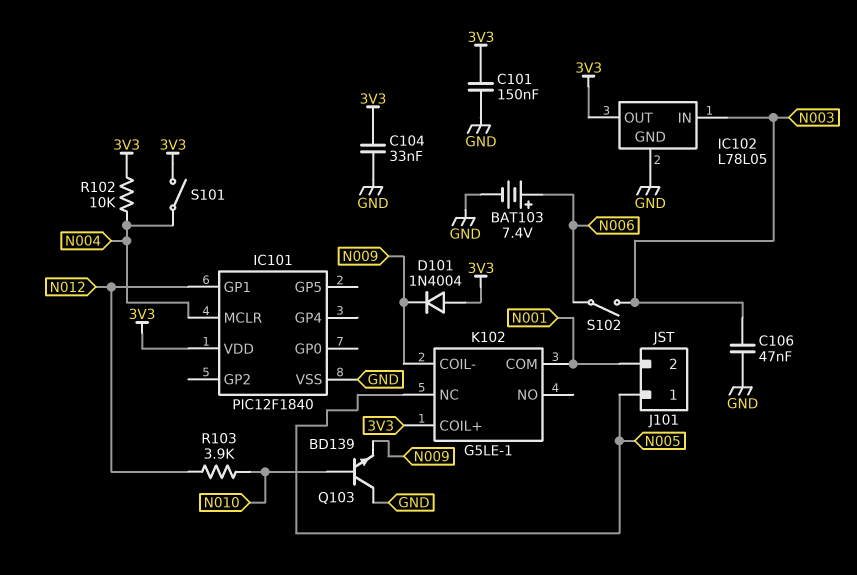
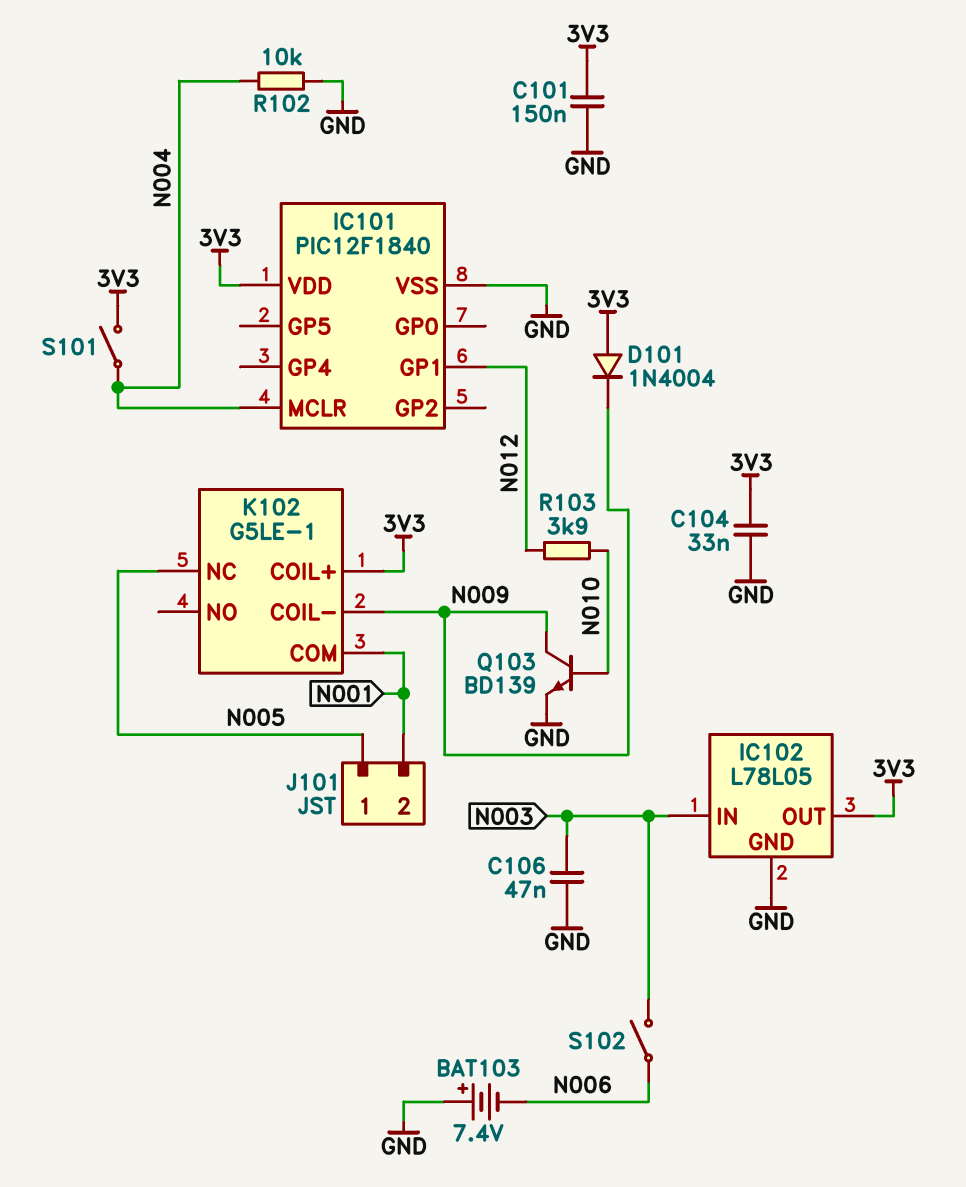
BAT103: 7.4V (plus N006, minus GND) -> 7.4V (plus GND, minus N006)
Q103: NPN BD139 (B N010, C GND, E N009) -> NPN BD139 (B N010, C N009, E GND)
R102: 10k (3V3, N004) -> 10k (GND, N004)

